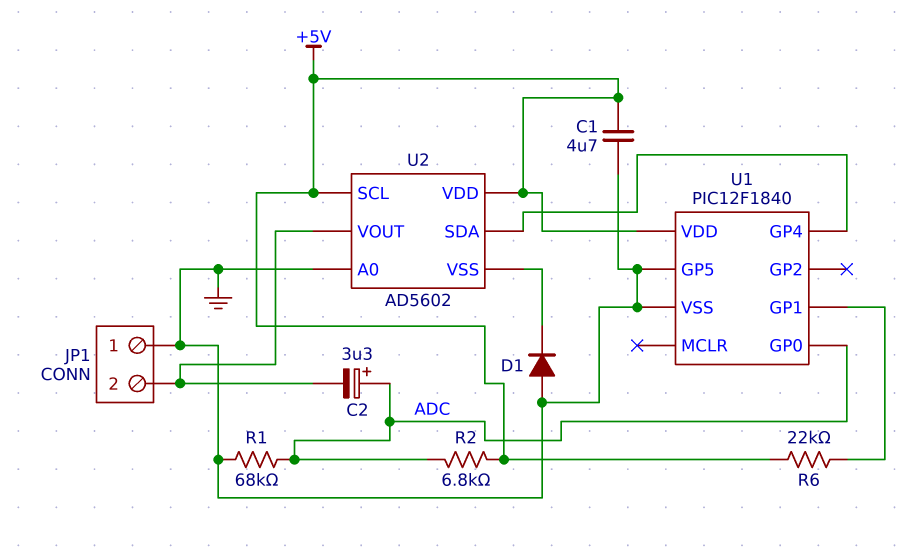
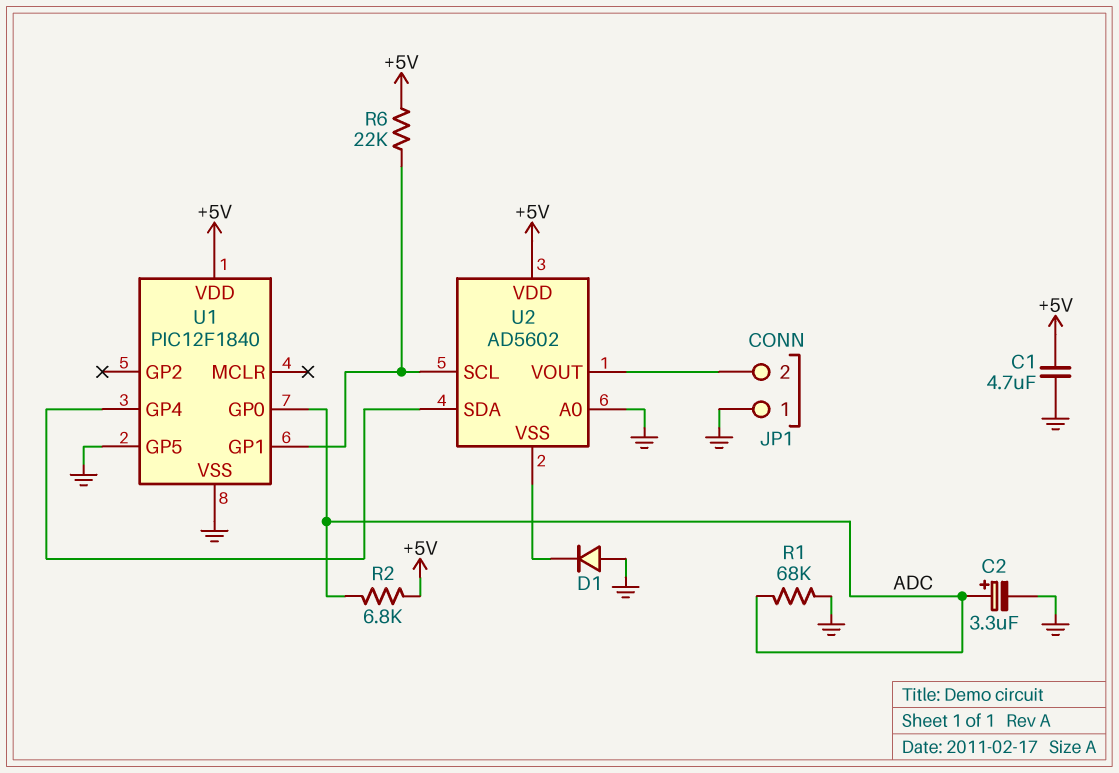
C2: 3.3uF (plus ADC, minus JP1/2) -> 3.3uF (plus ADC, minus GND)
U2 pin SCL: +5V -> U1/GP1

